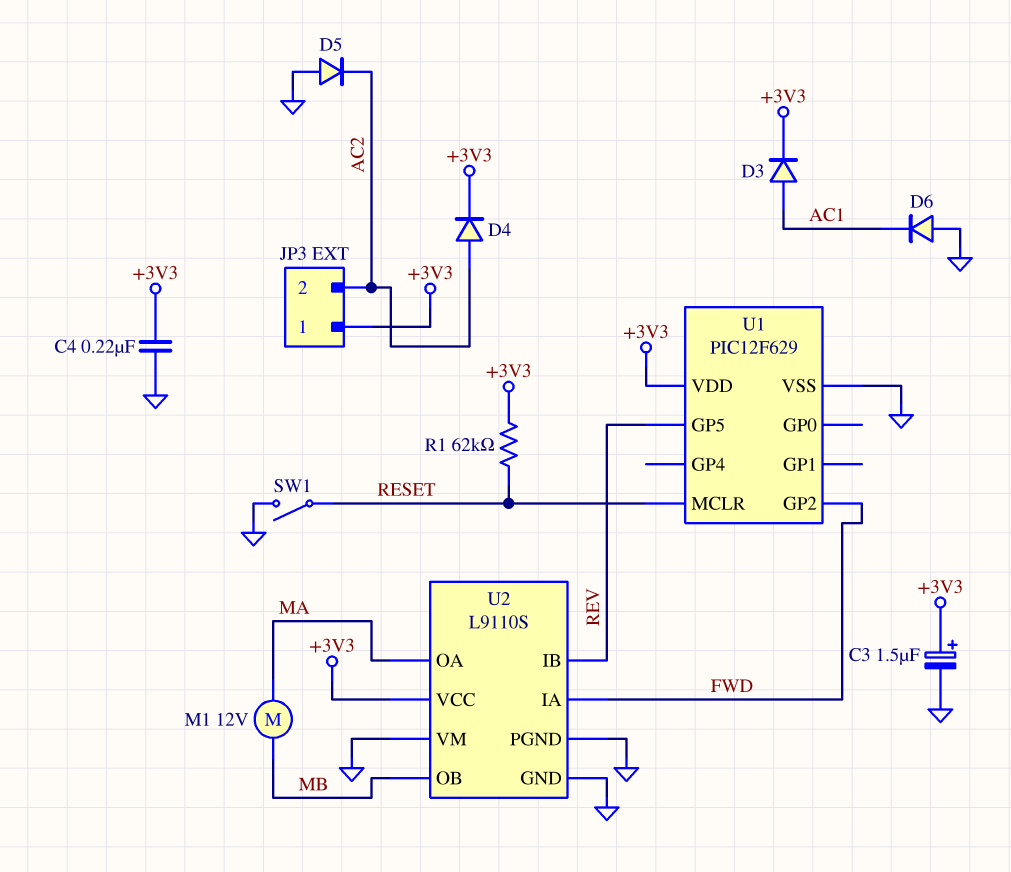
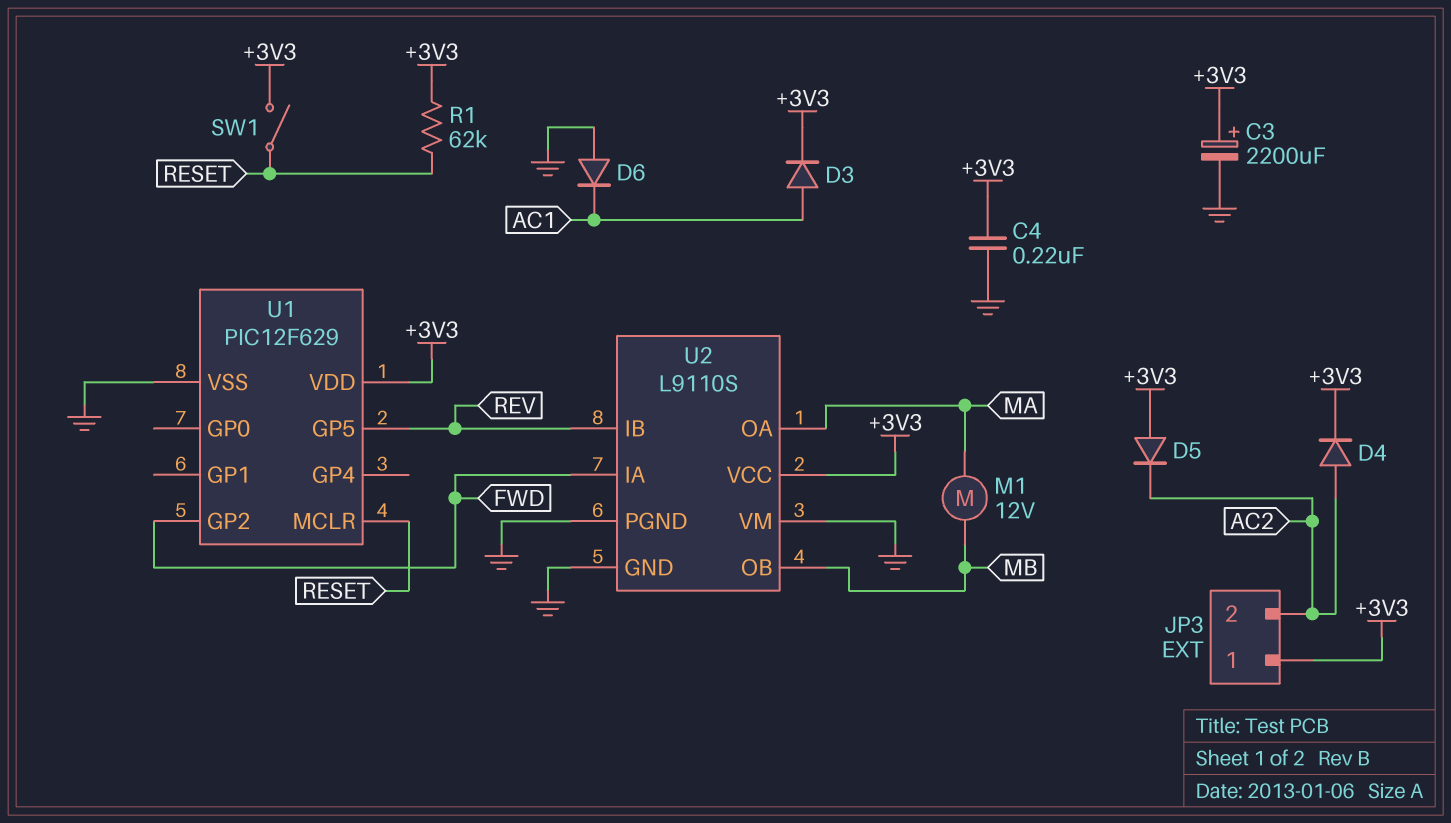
C3: 1.5uF (plus +3V3, minus GND) -> 2200uF (plus +3V3, minus GND)
D5: diode (A GND, K AC2) -> diode (A +3V3, K AC2)
SW1: switch (GND, RESET) -> switch (+3V3, RESET)

